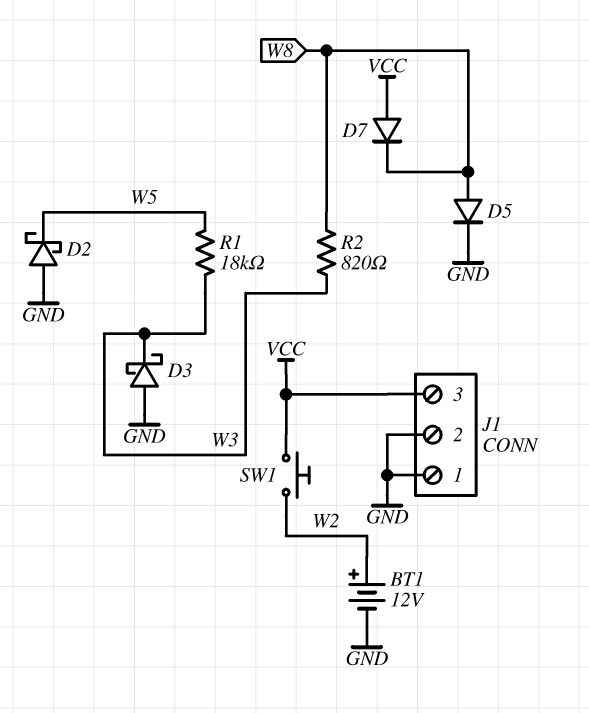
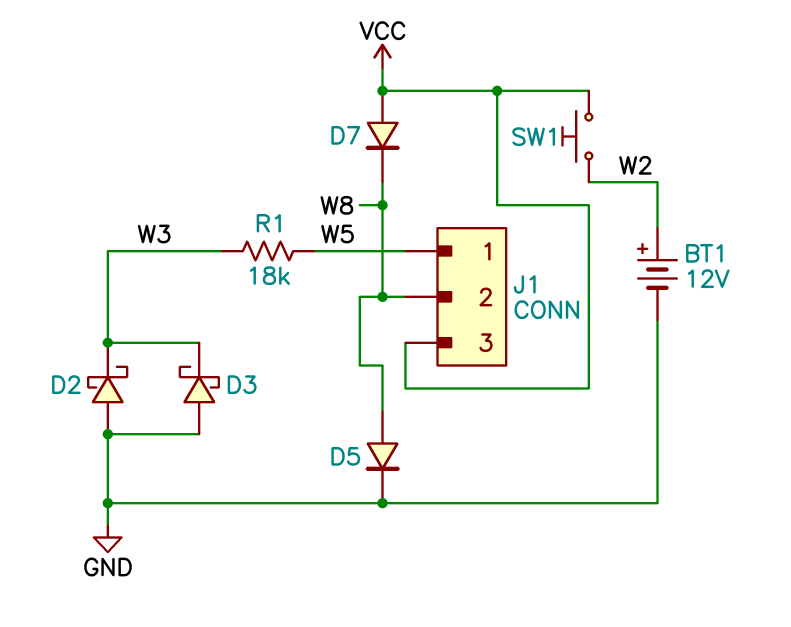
D2: schottky (A GND, K W5) -> schottky (A GND, K W3)
J1 pin 1: GND -> W5
J1 pin 2: GND -> W8
R2: 820 (W3, W8) -> none

